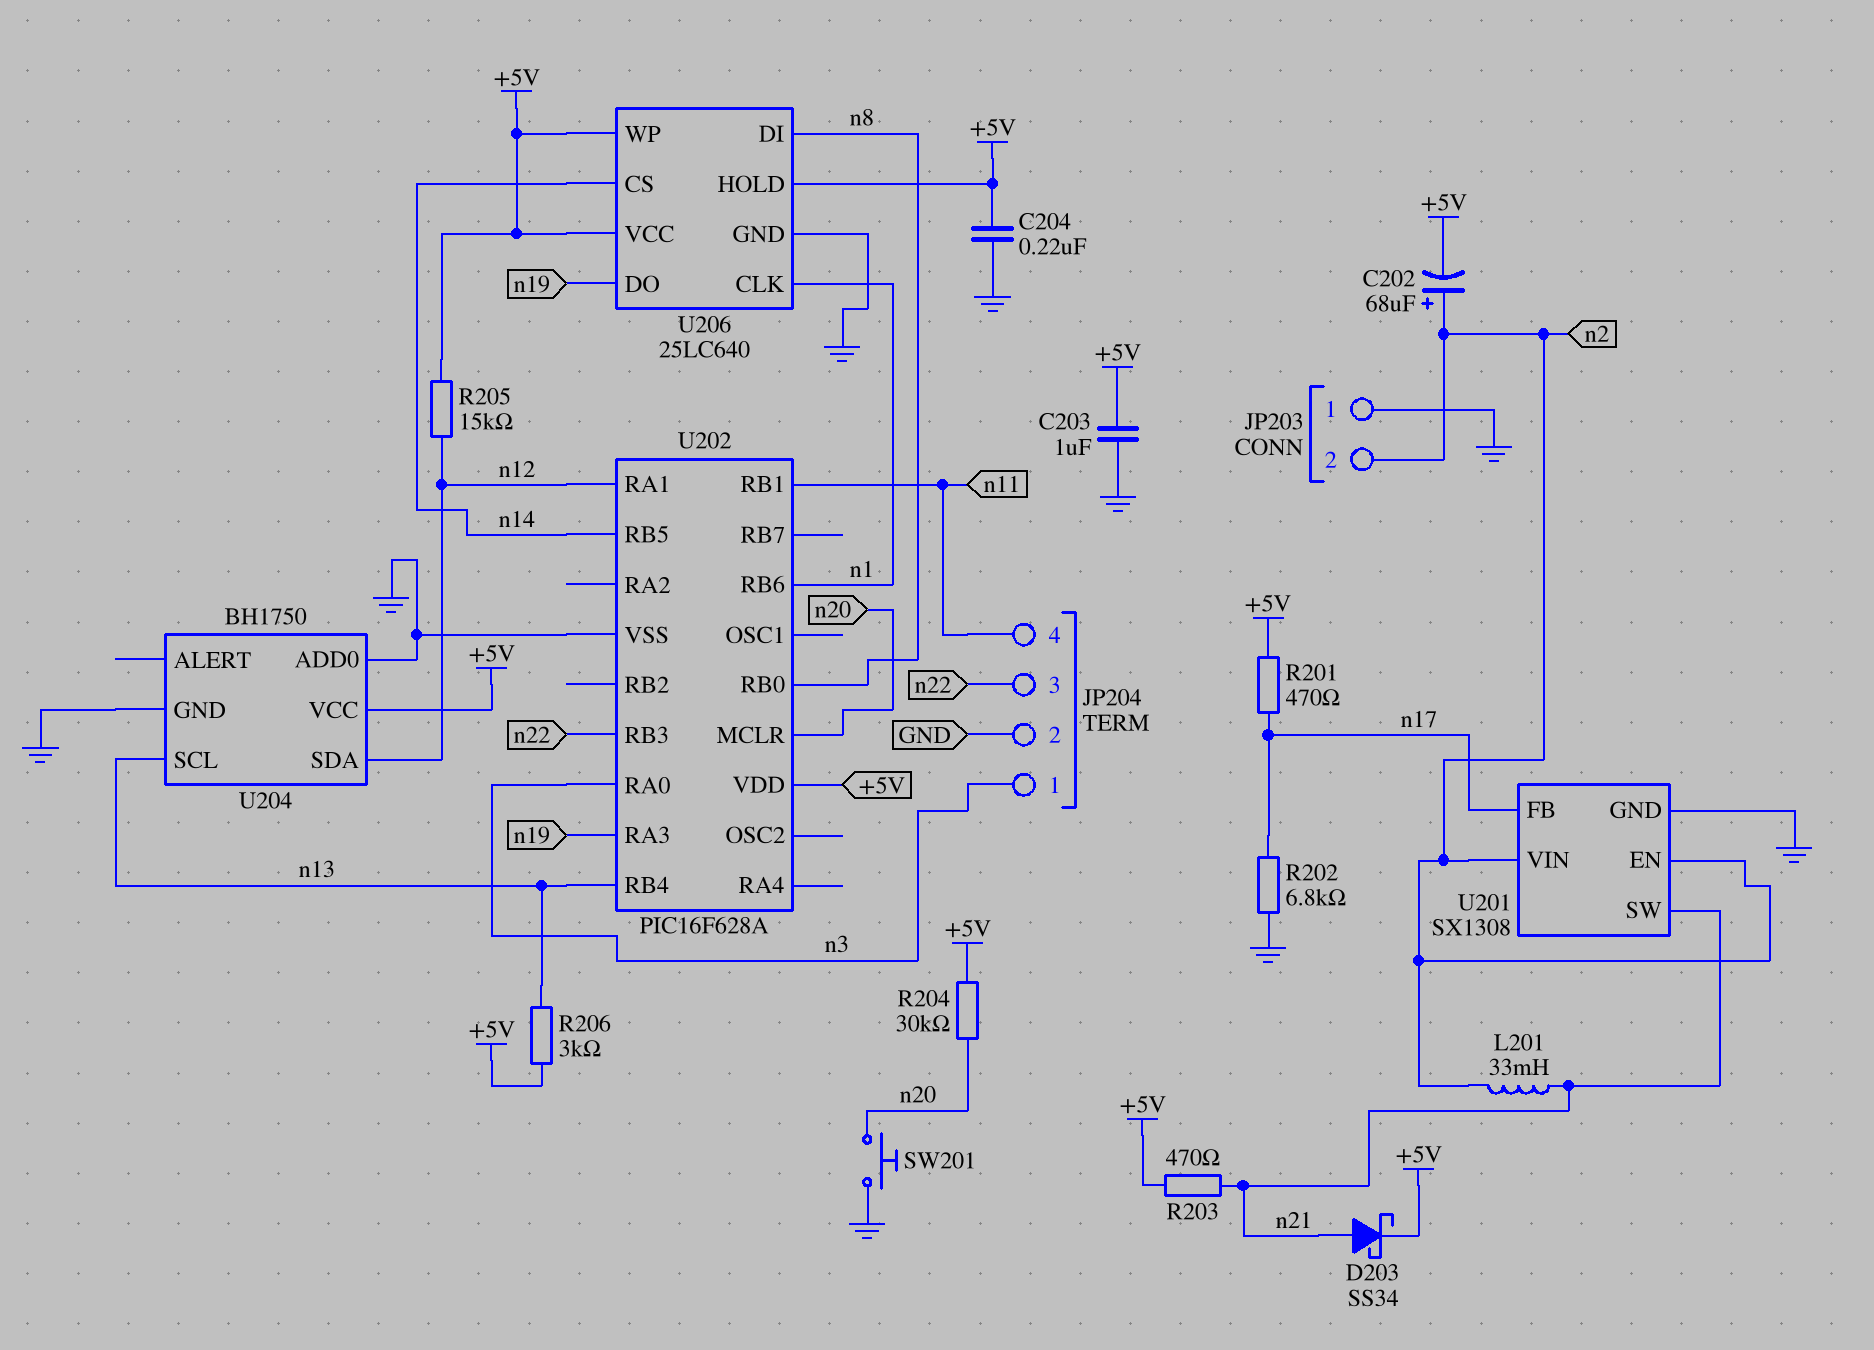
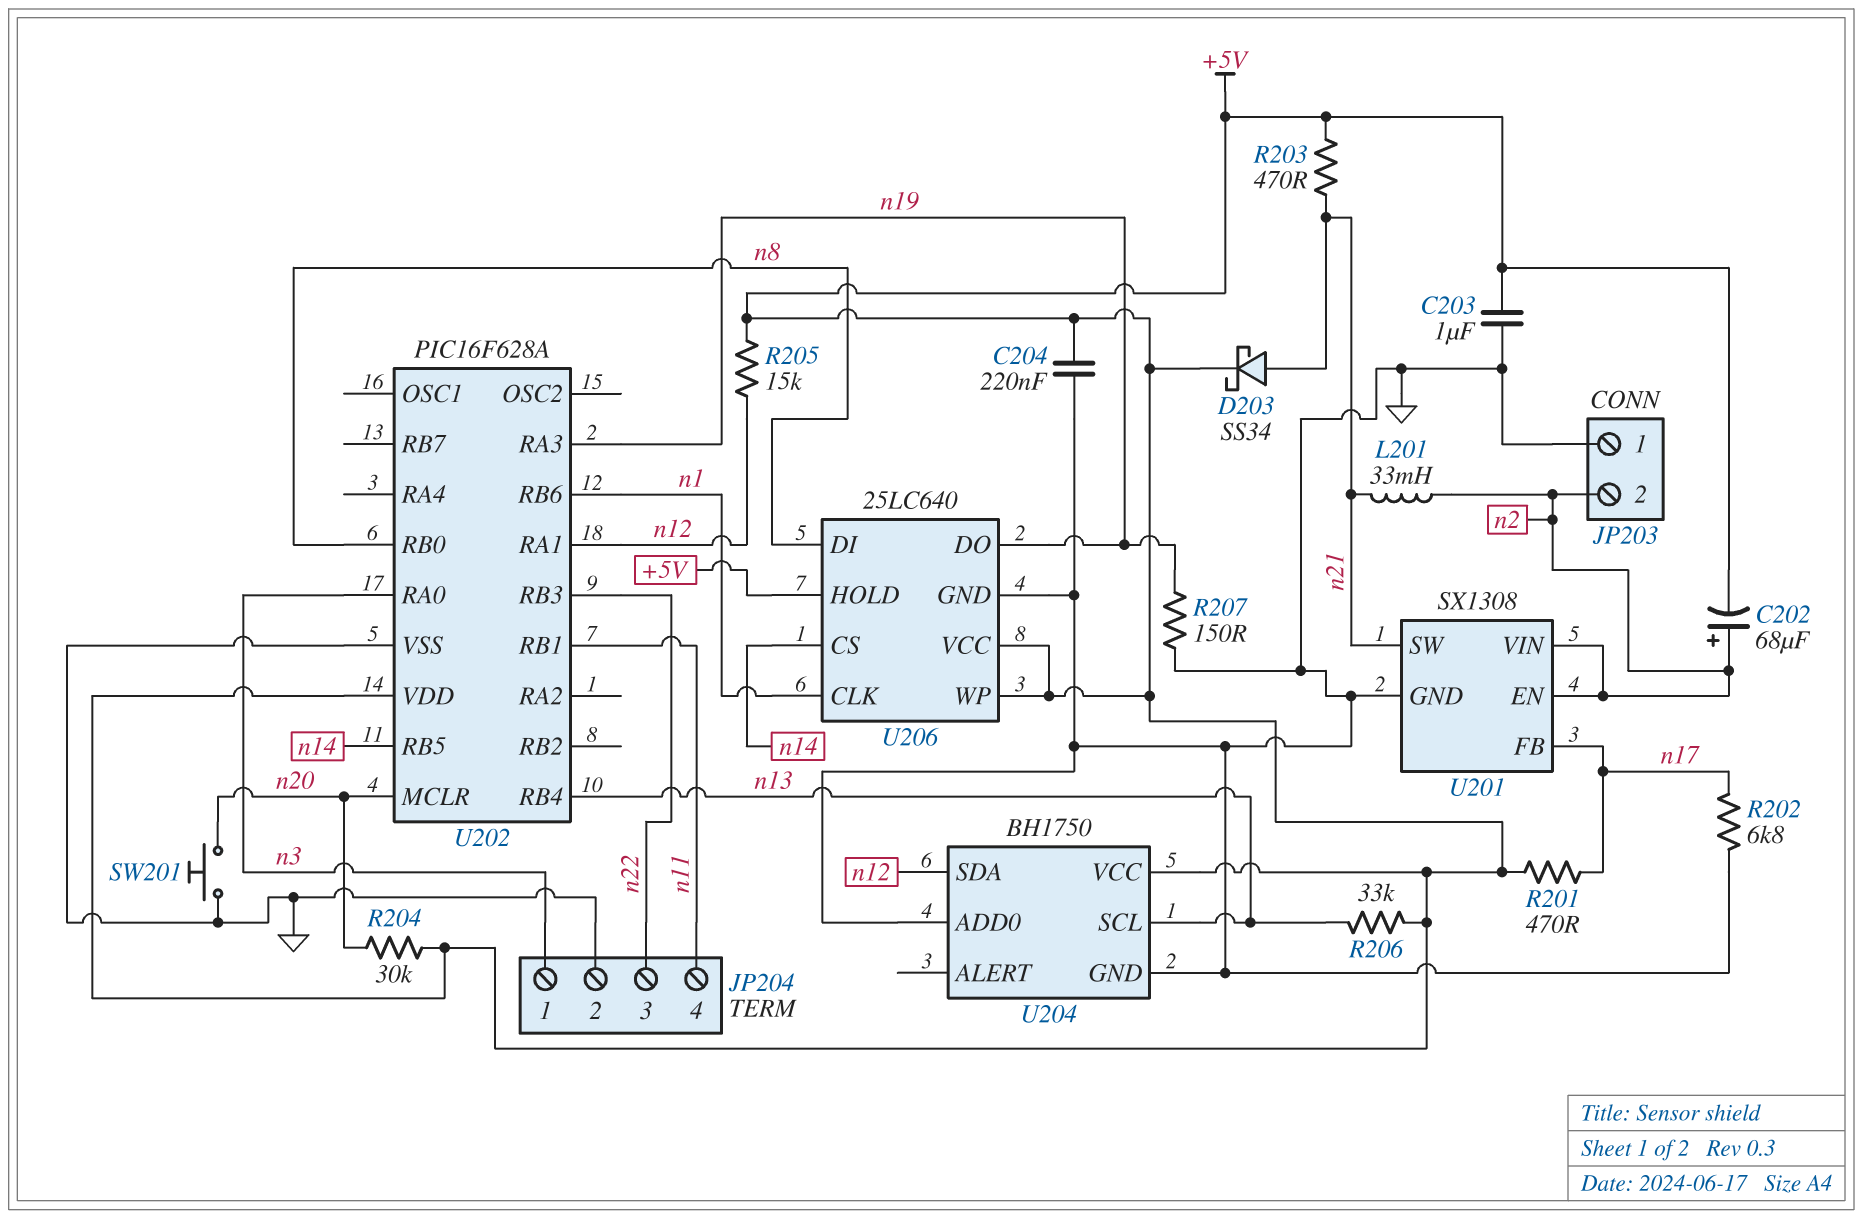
R206: 3k (+5V, n13) -> 33k (+5V, n13)
R207: none -> 150 (GND, n19)

